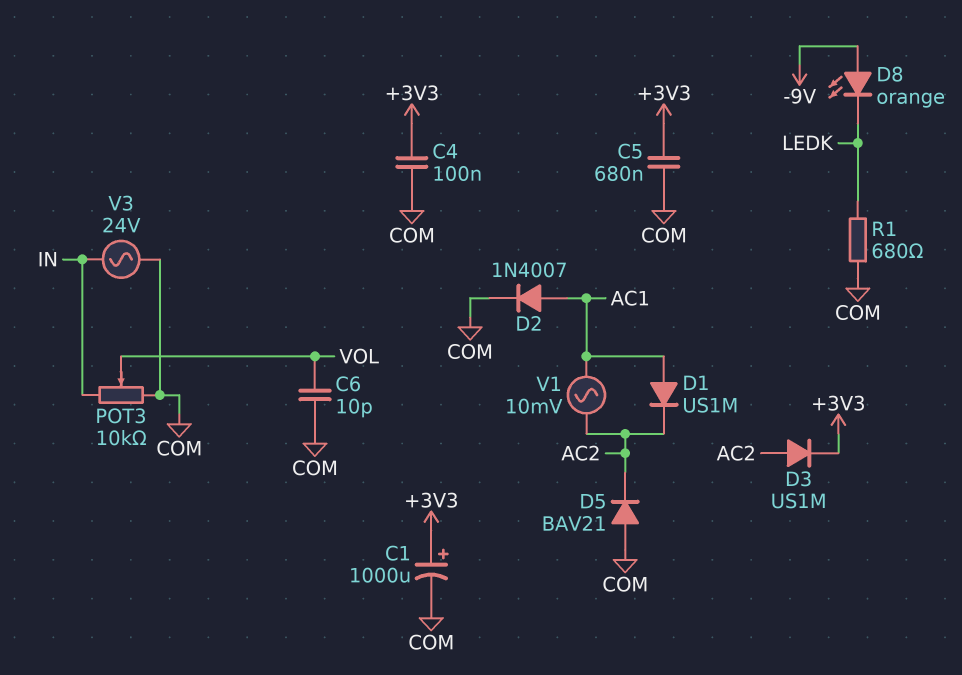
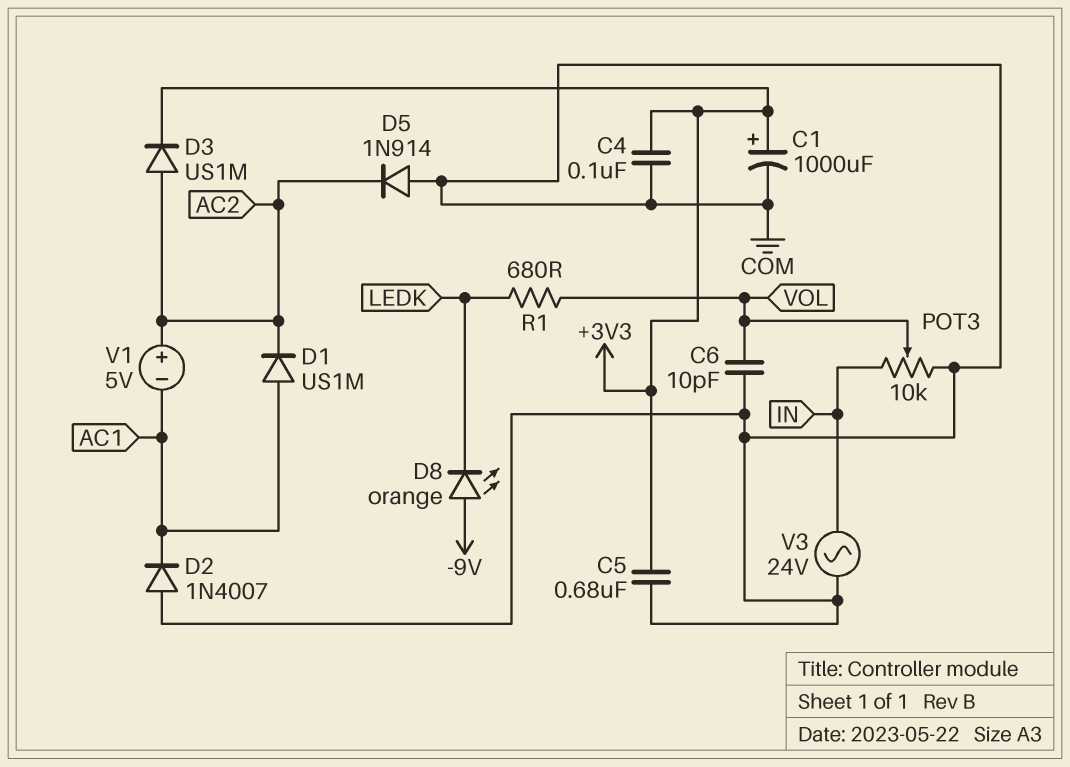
D2: diode 1N4007 (A AC1, K COM) -> diode 1N4007 (A COM, K AC1)
D5: diode BAV21 (A COM, K AC2) -> diode 1N914 (A COM, K AC2)
R1: 680 (COM, LEDK) -> 680 (LEDK, VOL)
V1: AC 10mV (AC1, AC2) -> 5V (plus AC2, minus AC1)

